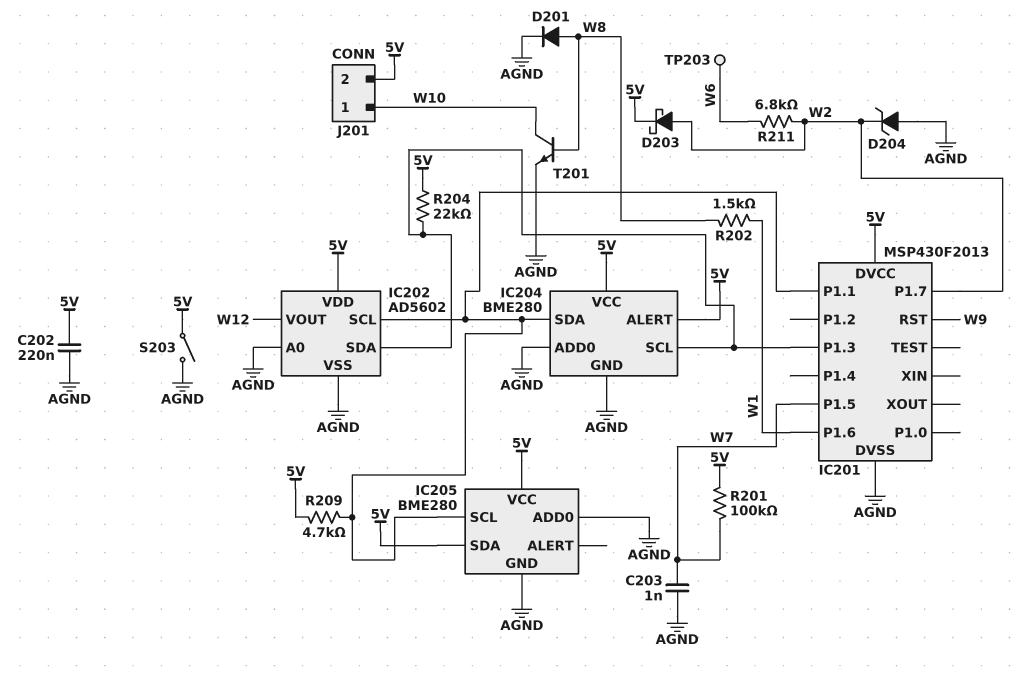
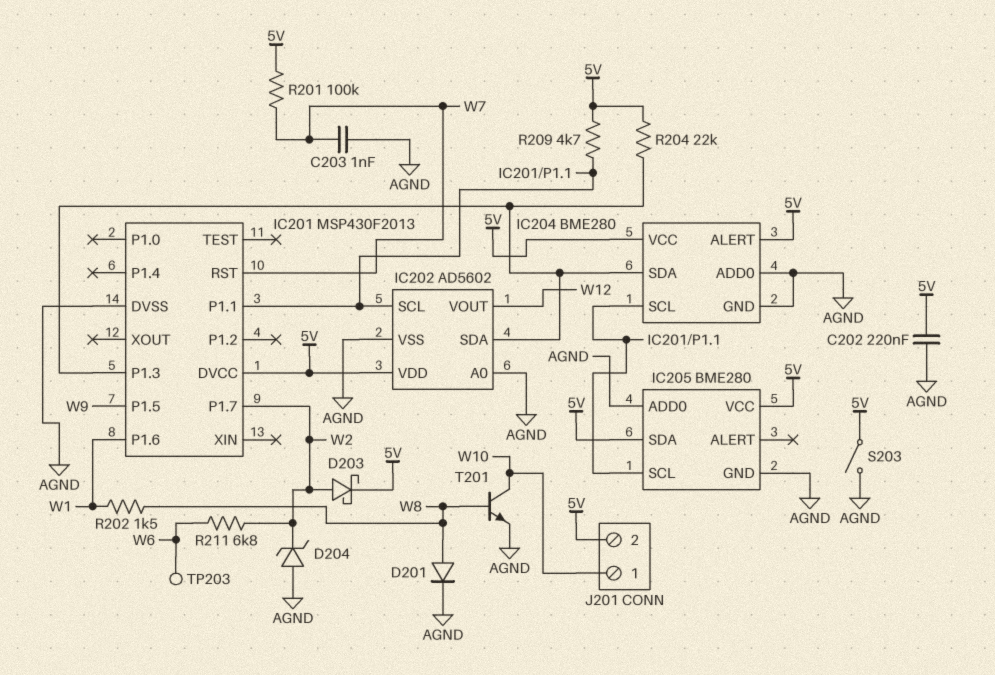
IC201 pin P1.5: W7 -> W9
IC201 pin RST: W9 -> W7
IC204 pin SCL: IC201/P1.3 -> IC201/P1.1
IC204 pin SDA: IC201/P1.1 -> IC201/P1.3

